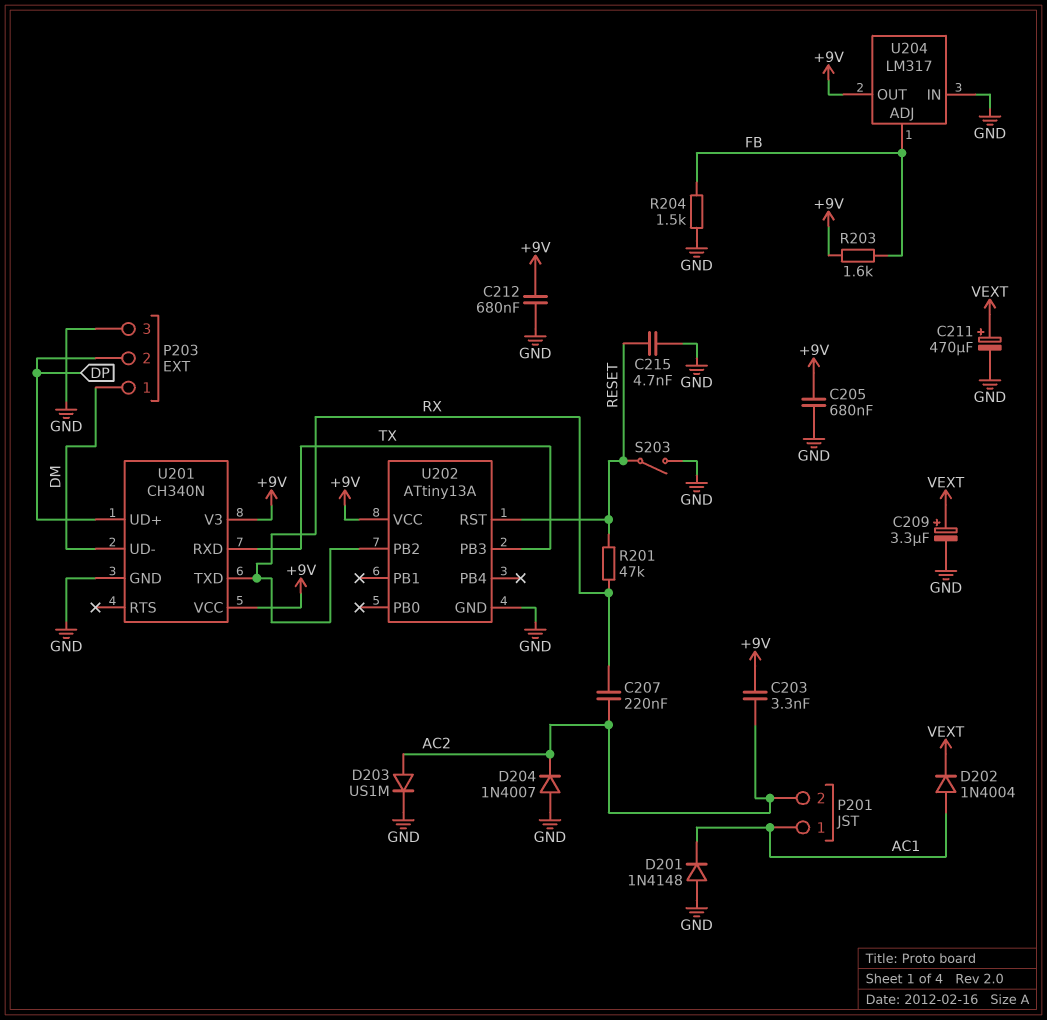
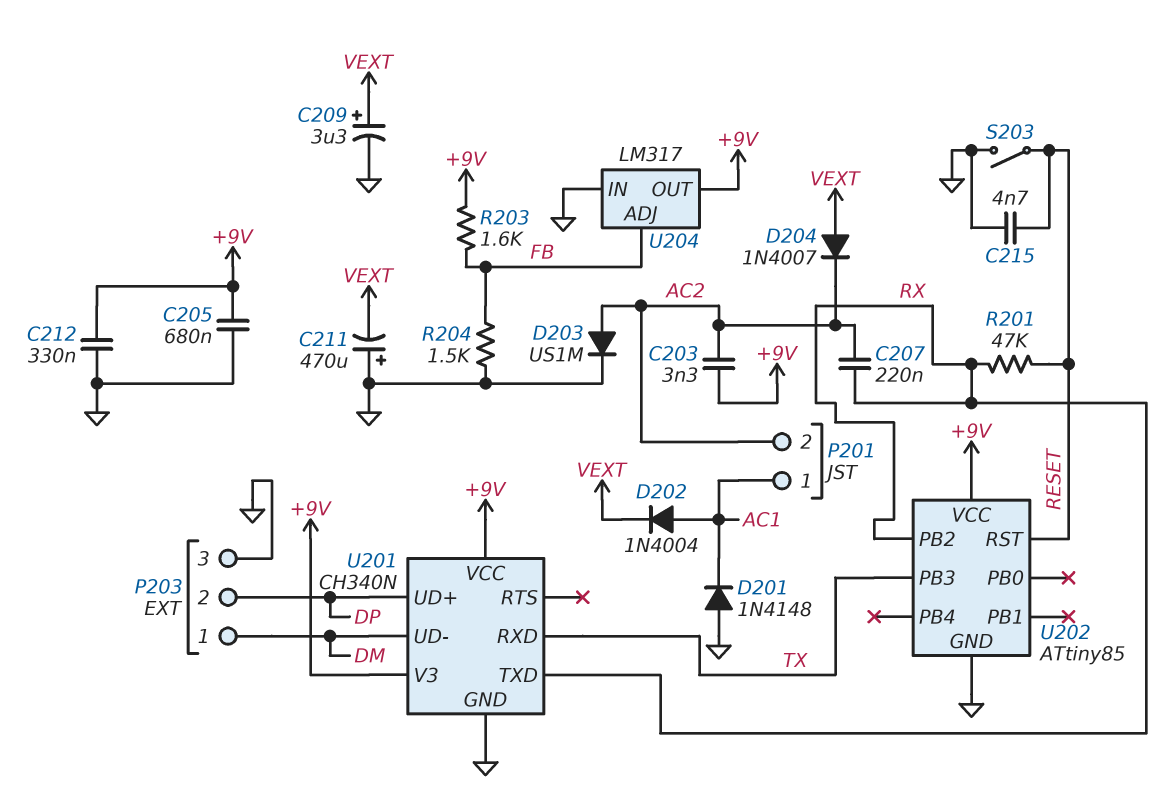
C211: 470uF (plus VEXT, minus GND) -> 470uF (plus GND, minus VEXT)
C212: 680nF (+9V, GND) -> 330nF (+9V, GND)
D204: diode 1N4007 (A GND, K AC2) -> diode 1N4007 (A VEXT, K AC2)
U202: ATtiny13A -> ATtiny85

